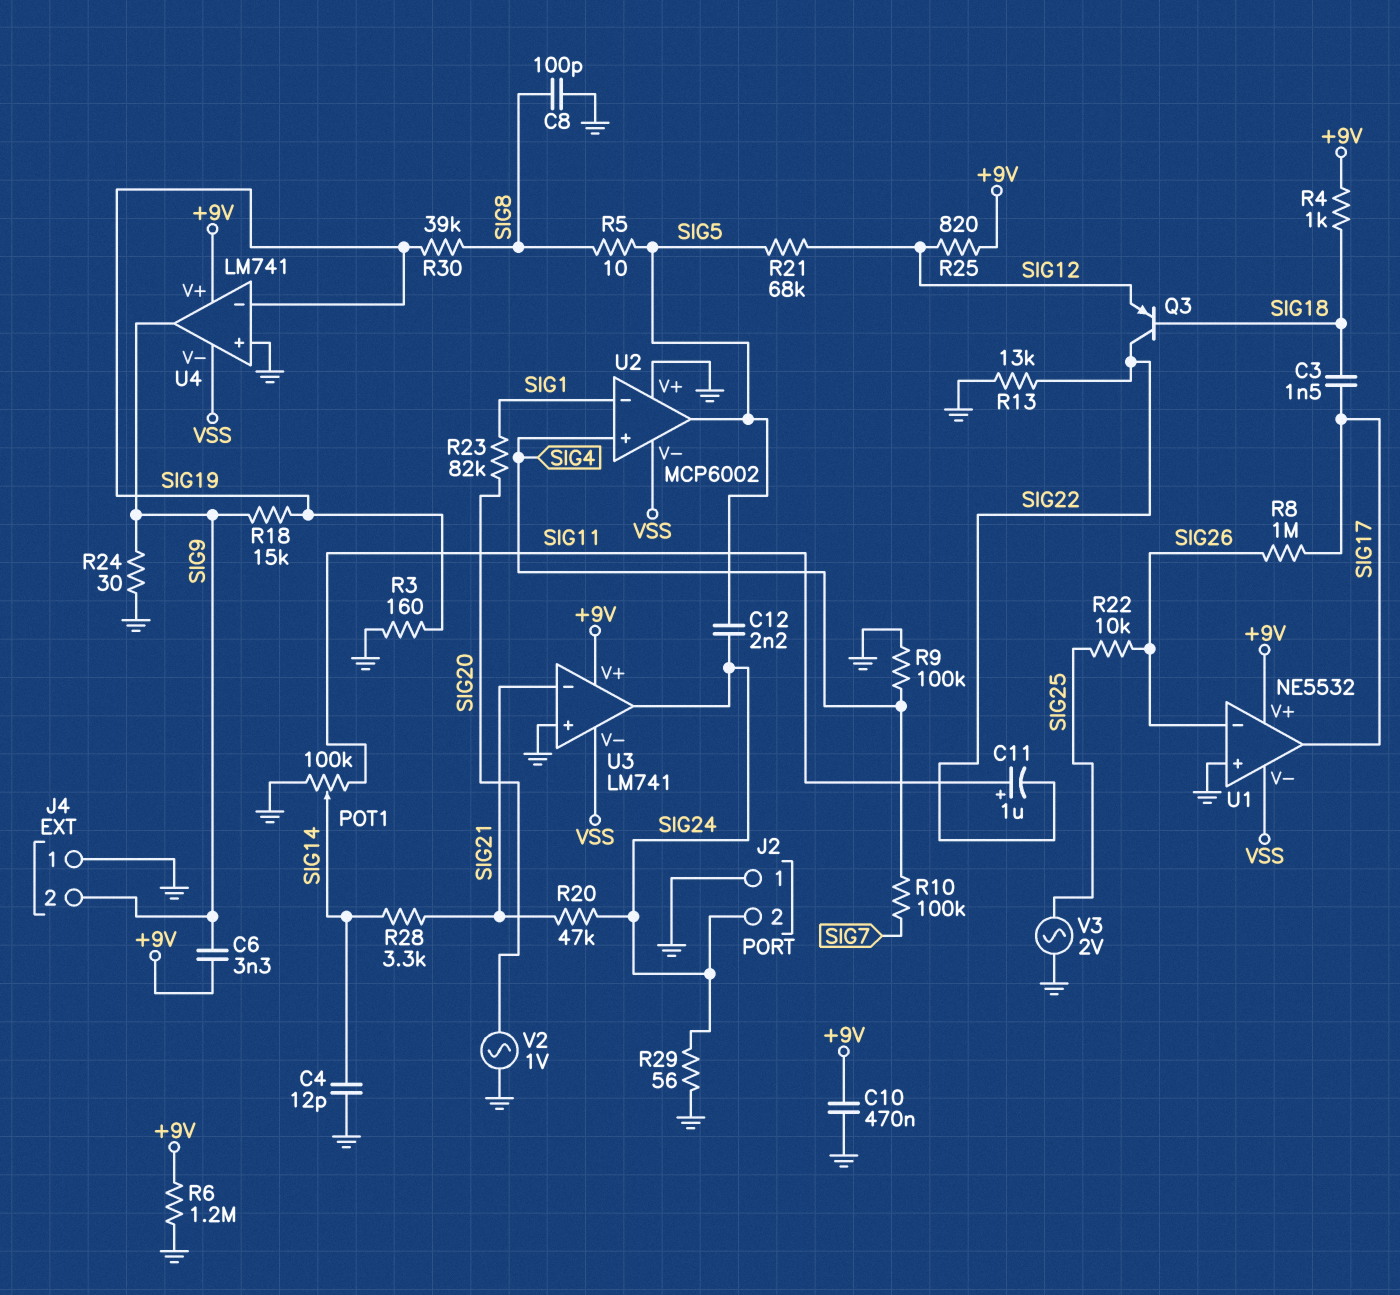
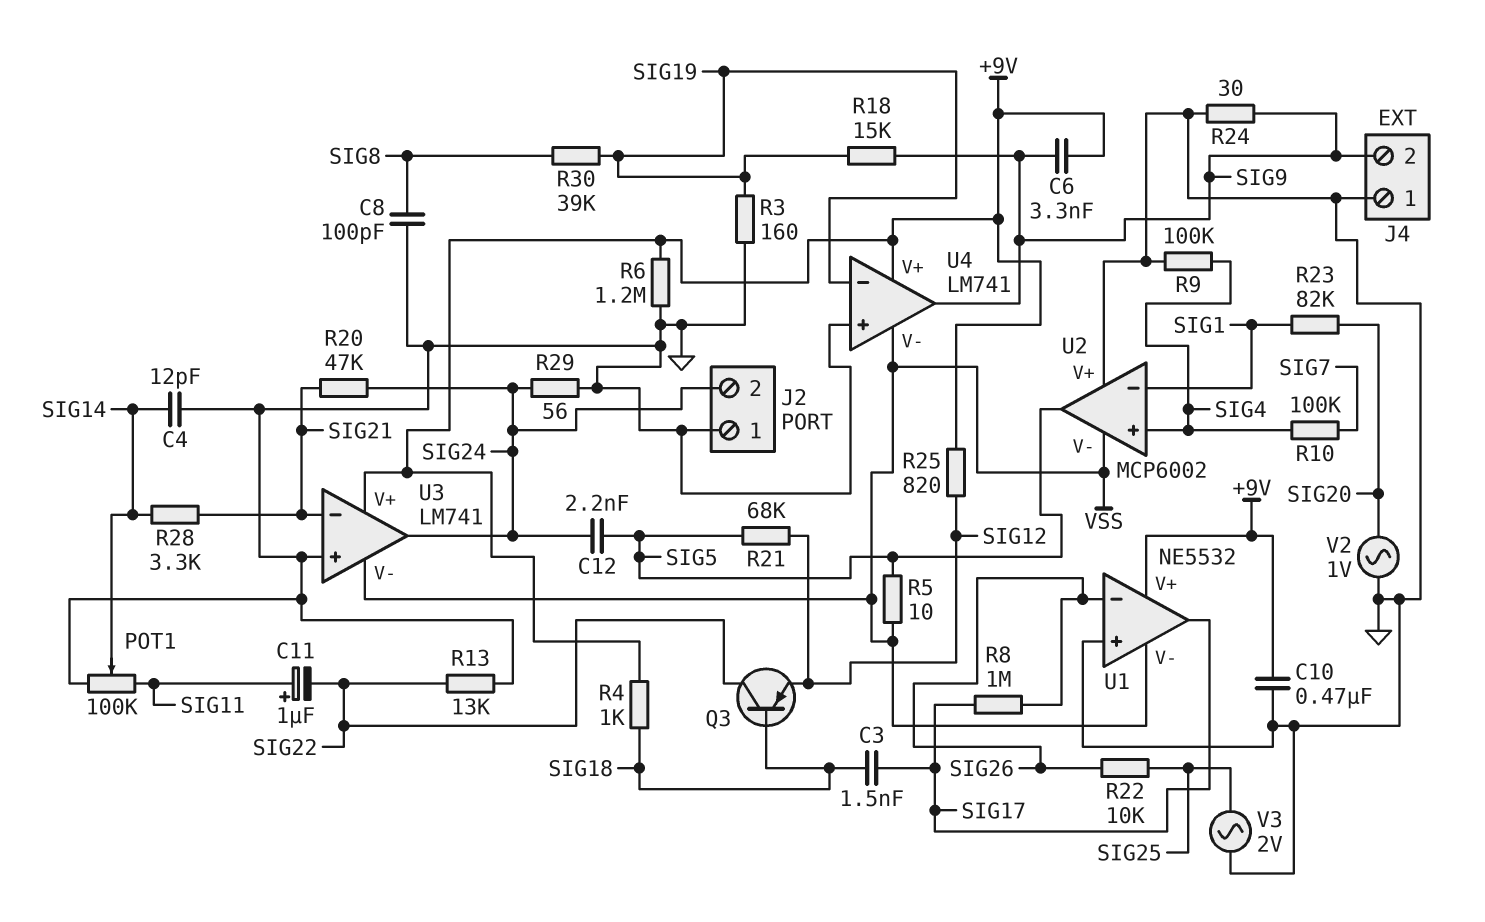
R5: 10 (SIG5, SIG8) -> 10 (SIG5, VSS)

